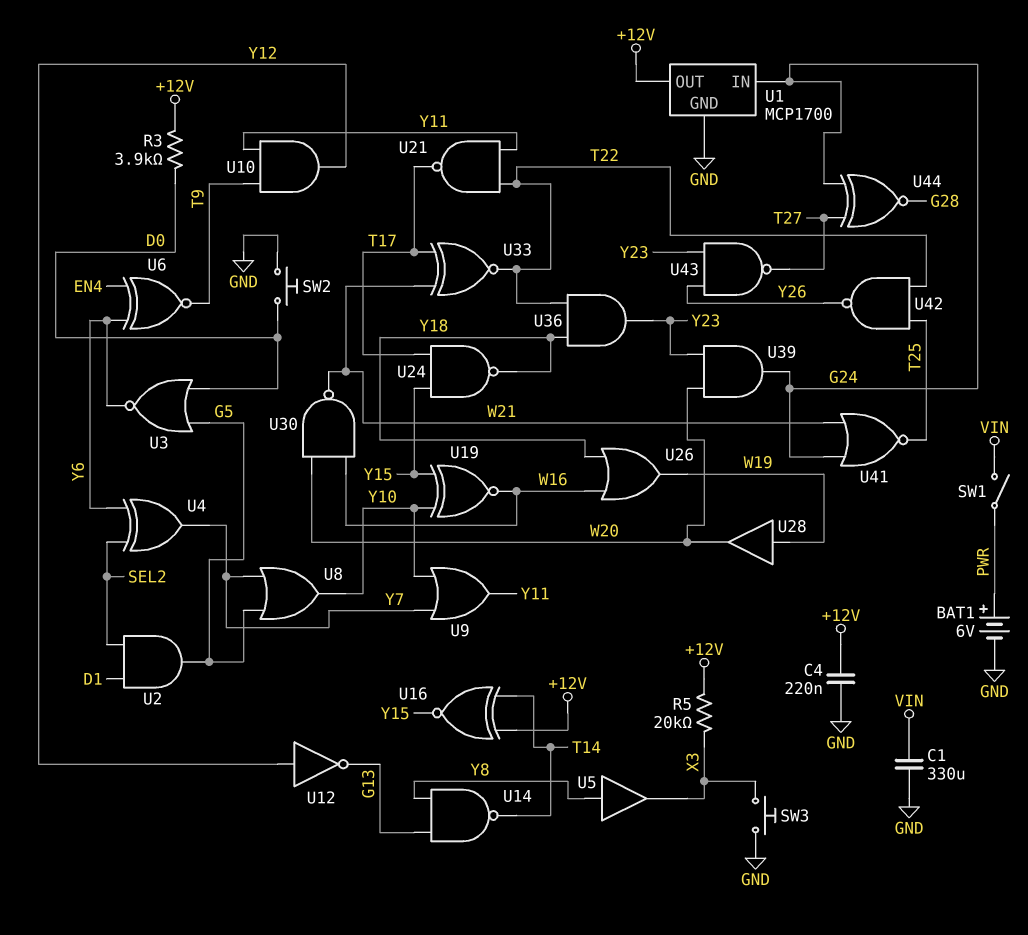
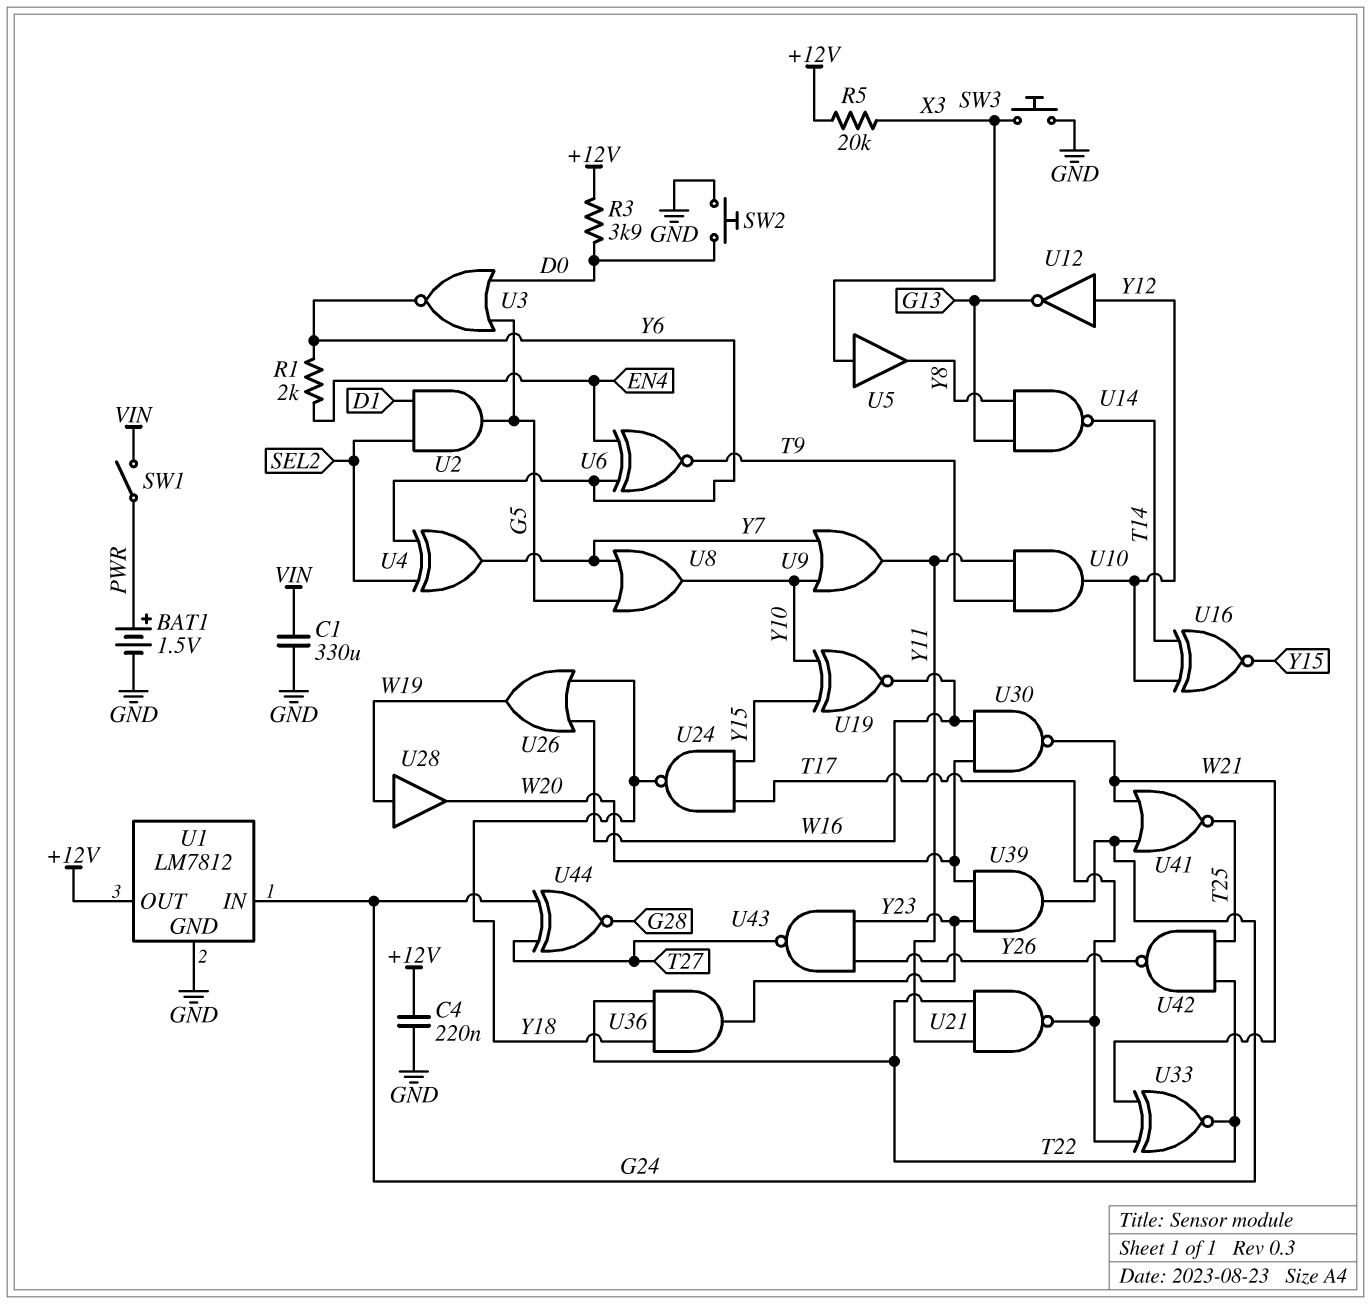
BAT1: 6V (plus PWR, minus GND) -> 1.5V (plus PWR, minus GND)
R1: none -> 2k (EN4, Y6)
U1: MCP1700 -> LM7812
U5: buffer (in Y8, out X3) -> buffer (in X3, out Y8)
U16: XNOR (in +12V, in T14, out Y15) -> XNOR (in T14, in Y12, out Y15)

